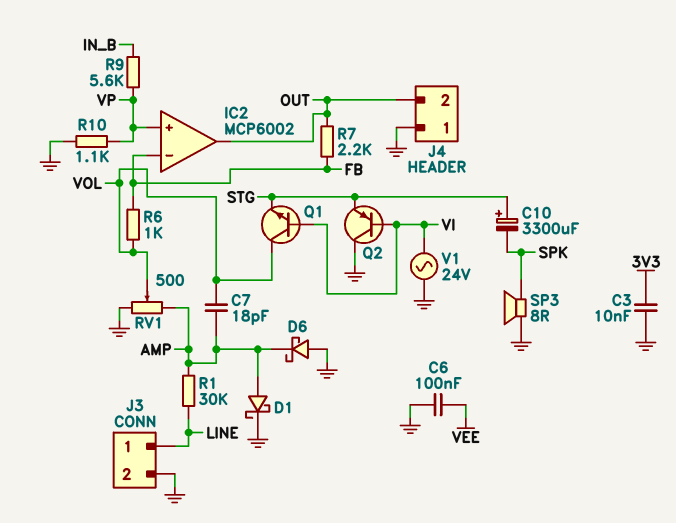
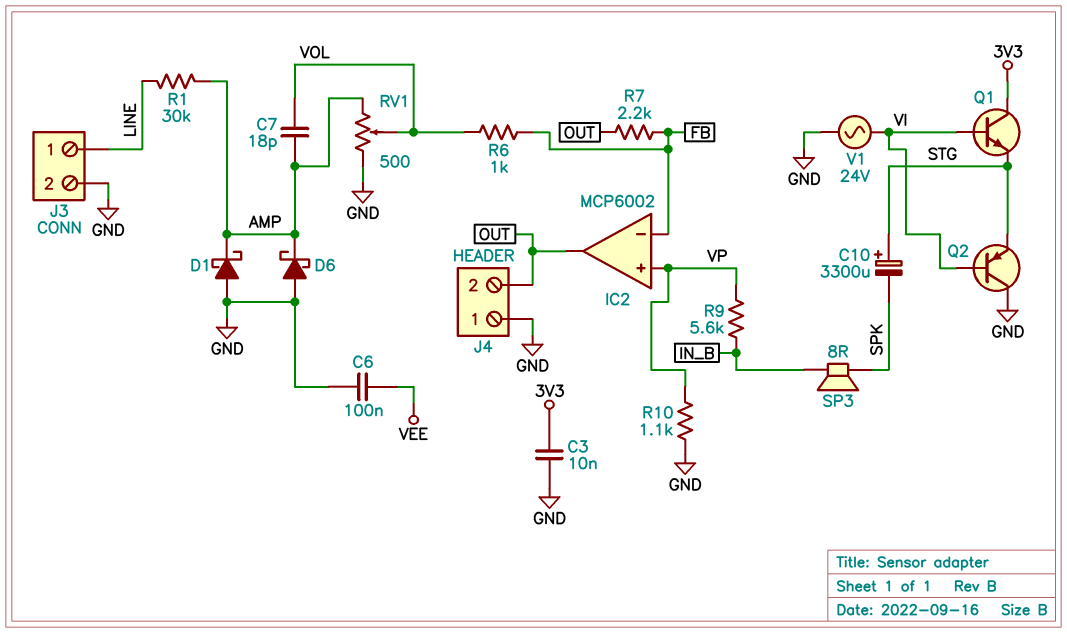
D1: schottky (A AMP, K GND) -> schottky (A GND, K AMP)
Q1: NPN (B VI, C VOL, E STG) -> NPN (B VI, C 3V3, E STG)
SP3: speaker 8R (GND, SPK) -> speaker 8R (IN_B, SPK)

